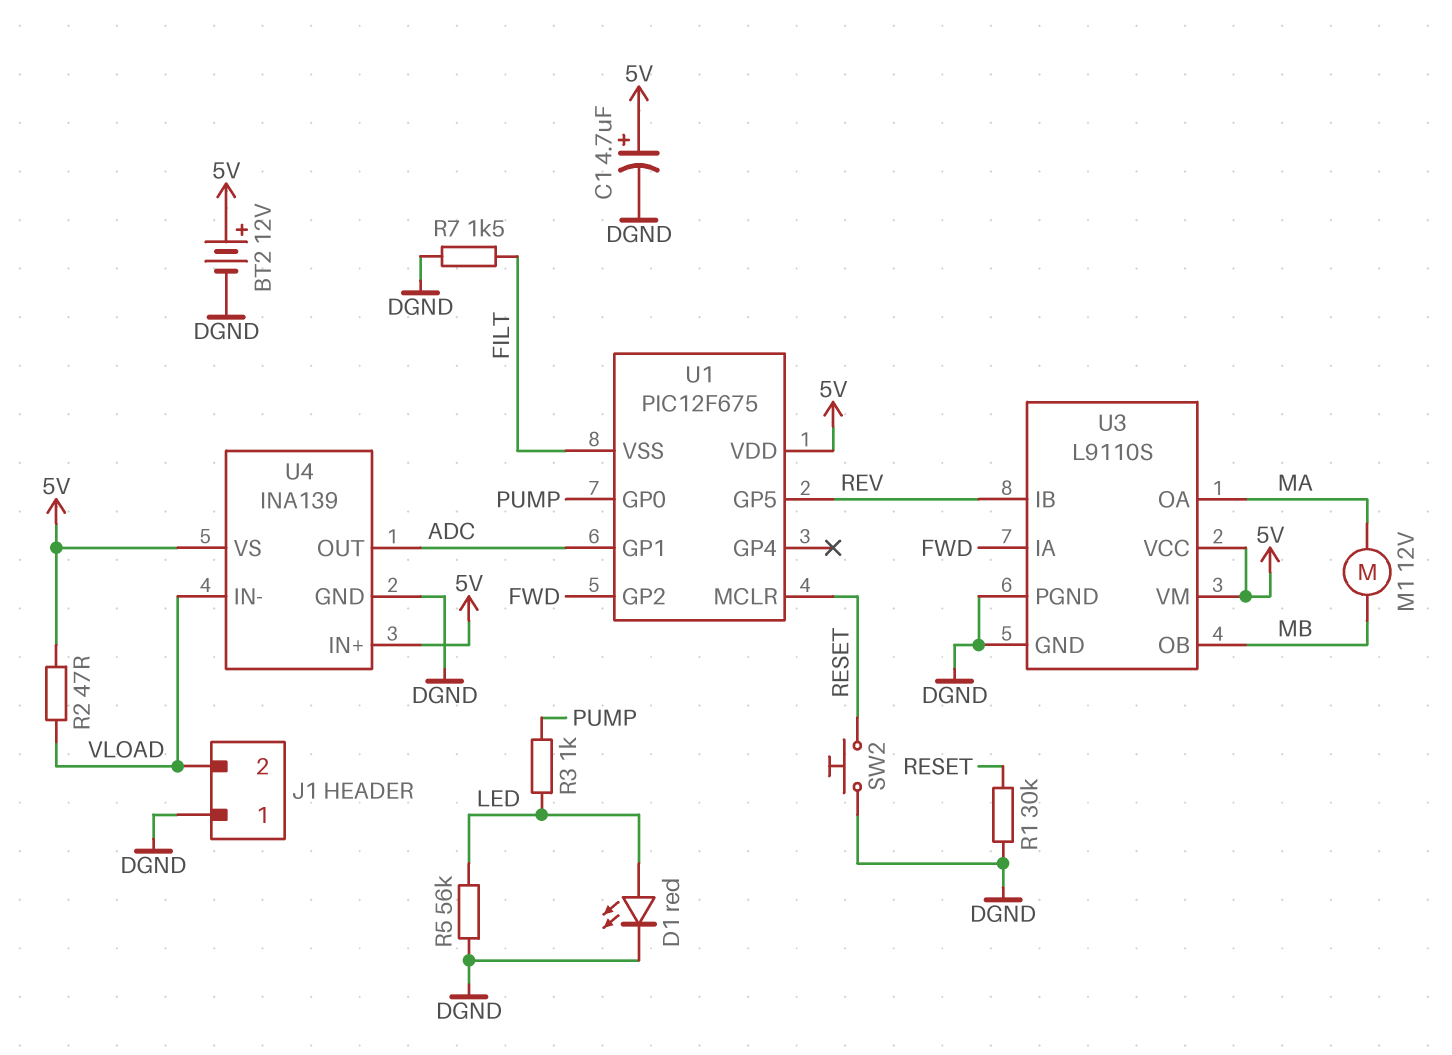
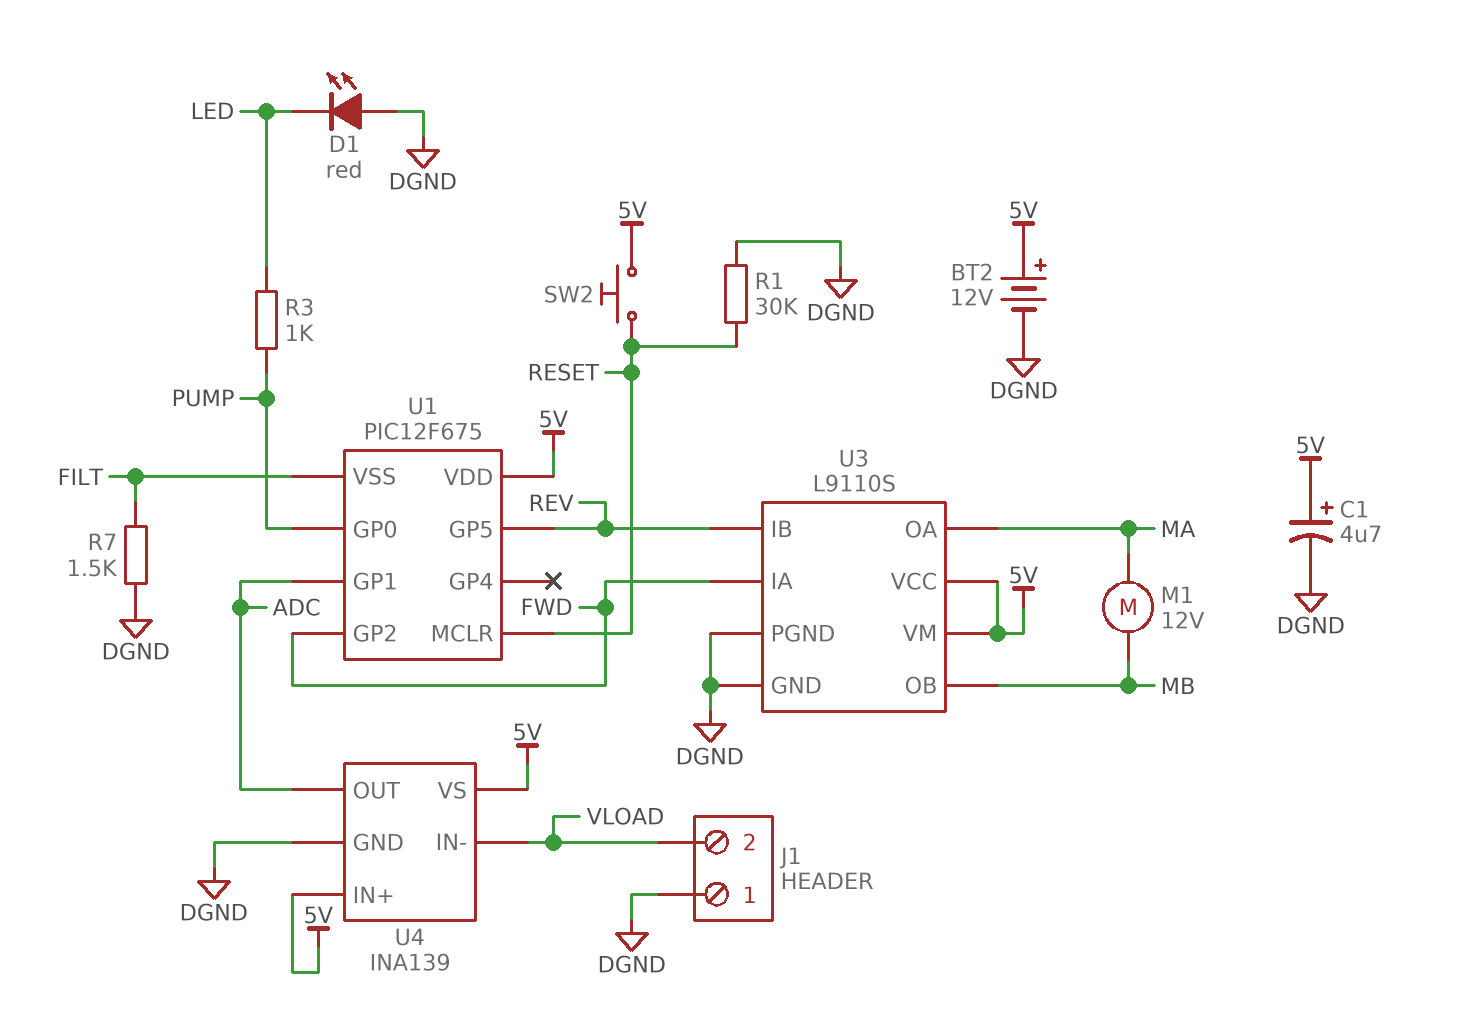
D1: LED red (A LED, K DGND) -> LED red (A DGND, K LED)
R2: 47 (5V, VLOAD) -> none
R5: 56k (DGND, LED) -> none
SW2: button (DGND, RESET) -> button (5V, RESET)

